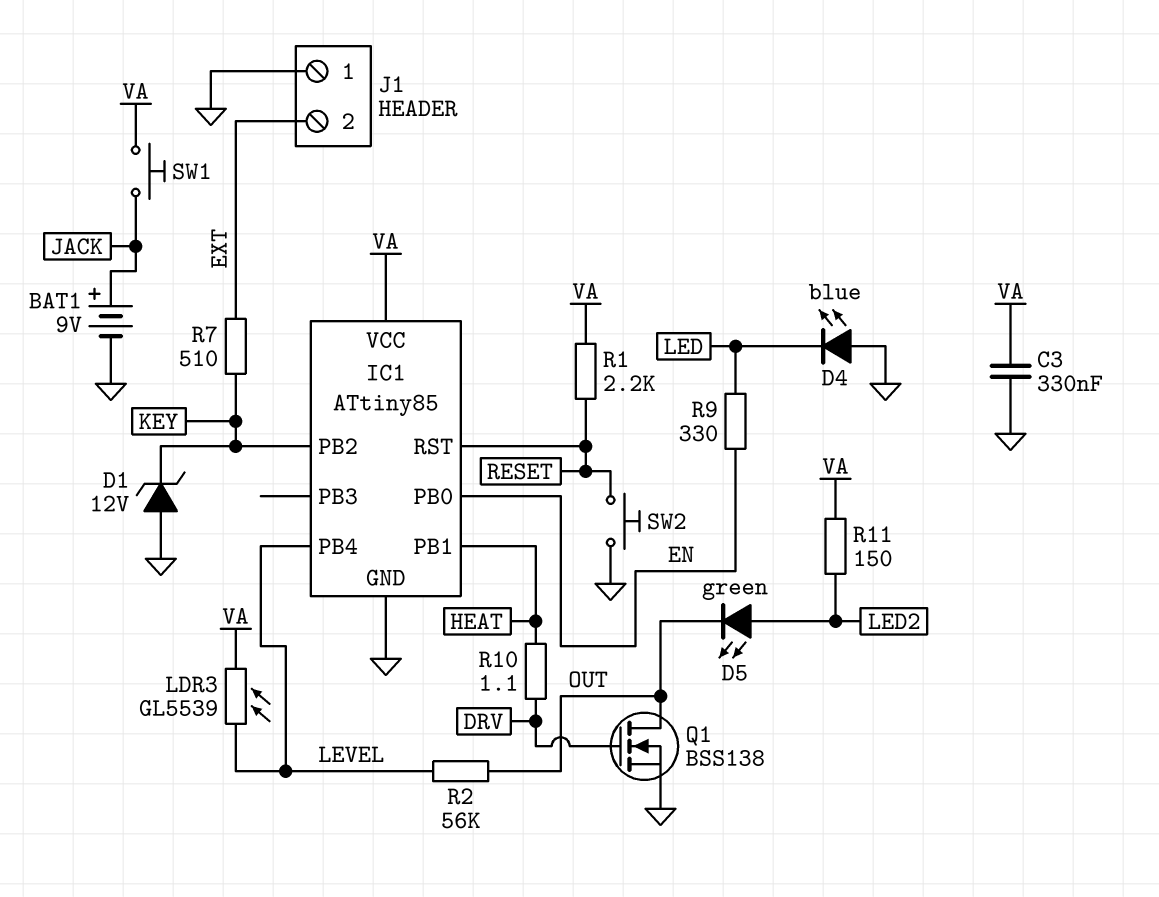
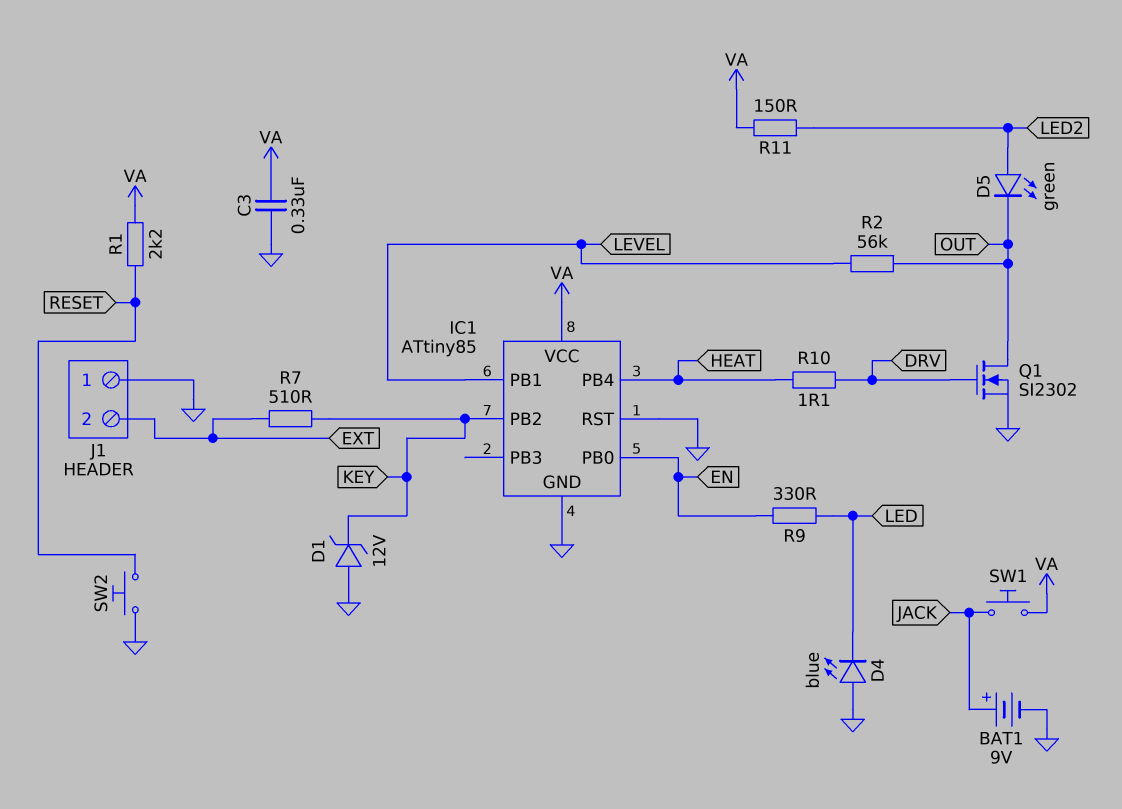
IC1 pin PB1: HEAT -> LEVEL
IC1 pin PB4: LEVEL -> HEAT
IC1 pin RST: RESET -> GND
LDR3: GL5539 (LEVEL, VA) -> none
Q1: NMOS BSS138 (G DRV, D OUT, S GND) -> NMOS SI2302 (G DRV, D OUT, S GND)

